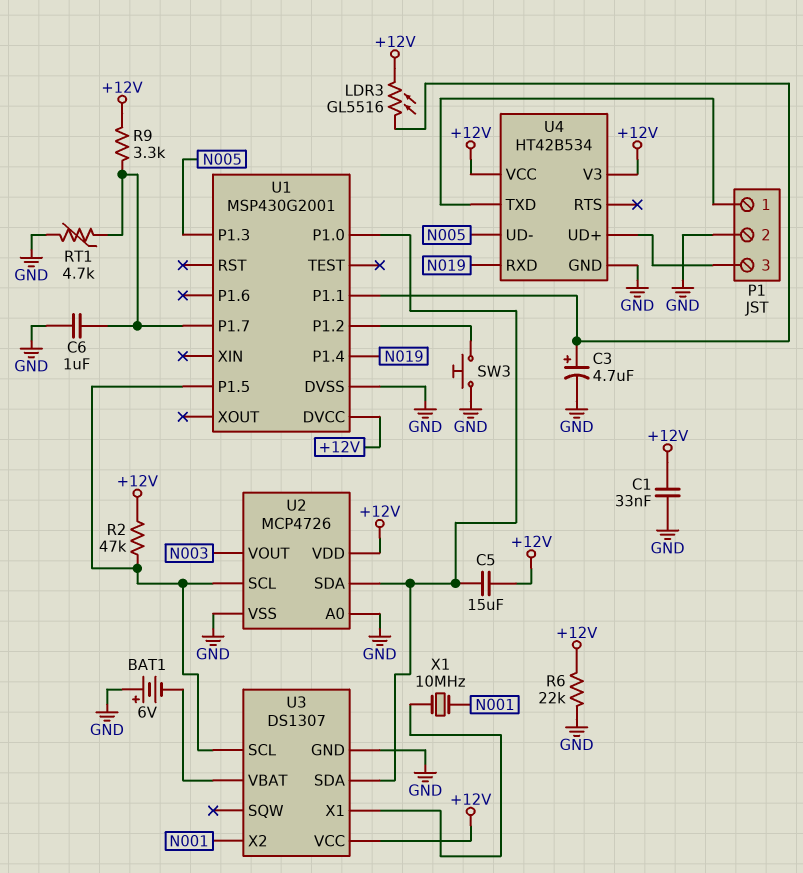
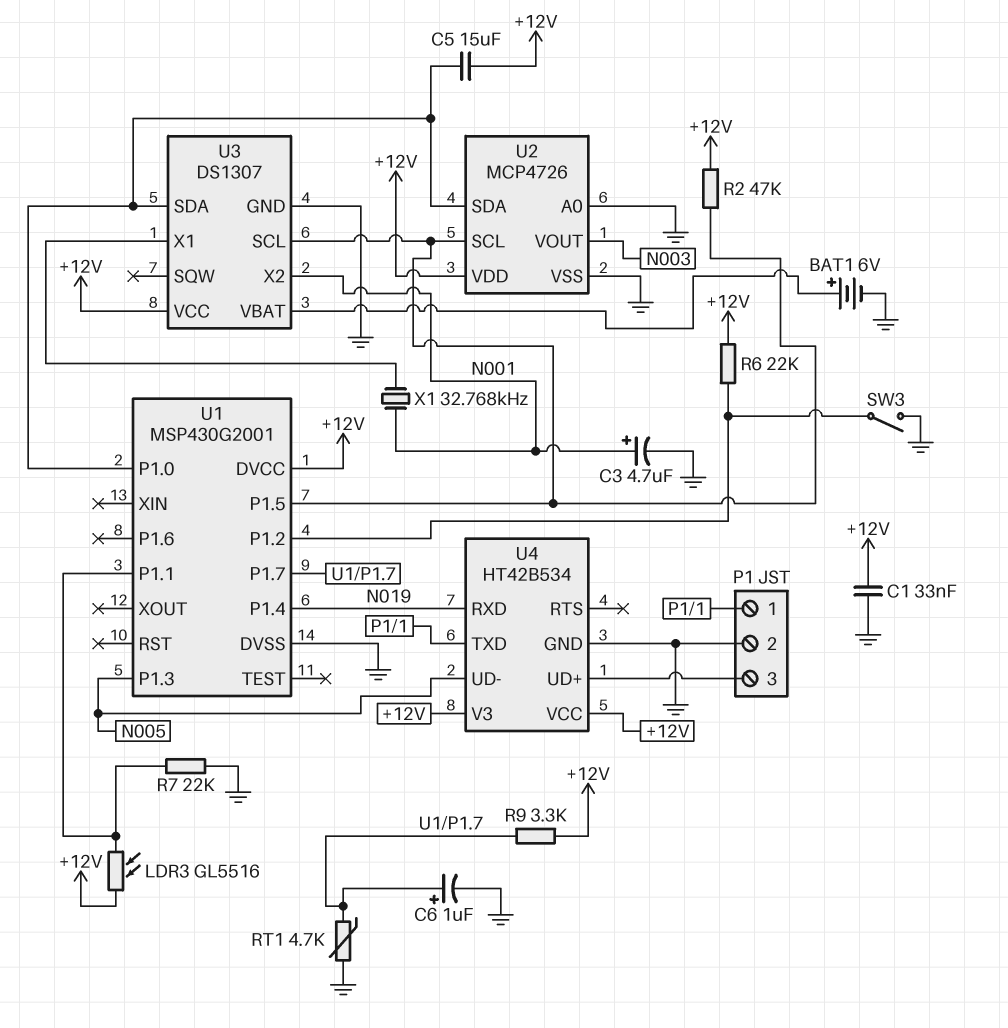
BAT1: 6V (plus GND, minus U3/VBAT) -> 6V (plus U3/VBAT, minus GND)
C3: 4.7uF (plus U1/P1.1, minus GND) -> 4.7uF (plus N001, minus GND)
C6: 1uF (GND, U1/P1.7) -> 1uF (plus U1/P1.7, minus GND)
R6: 22k (+12V, GND) -> 22k (+12V, U1/P1.2)
R7: none -> 22k (GND, U1/P1.1)
SW3: button (GND, U1/P1.2) -> switch (GND, U1/P1.2)
X1: 10MHz (N001, U3/X1) -> 32.768kHz (N001, U3/X1)

